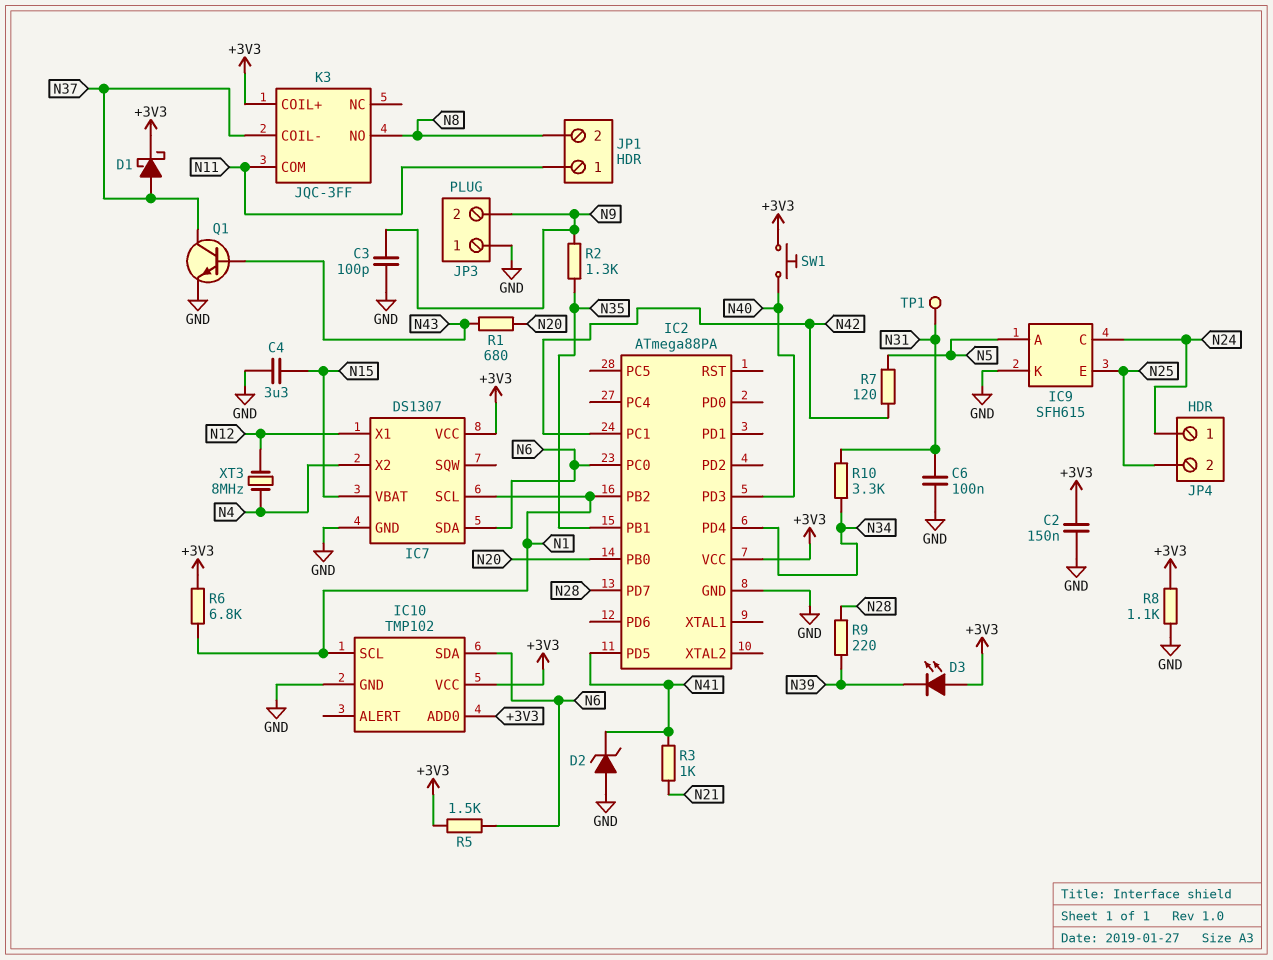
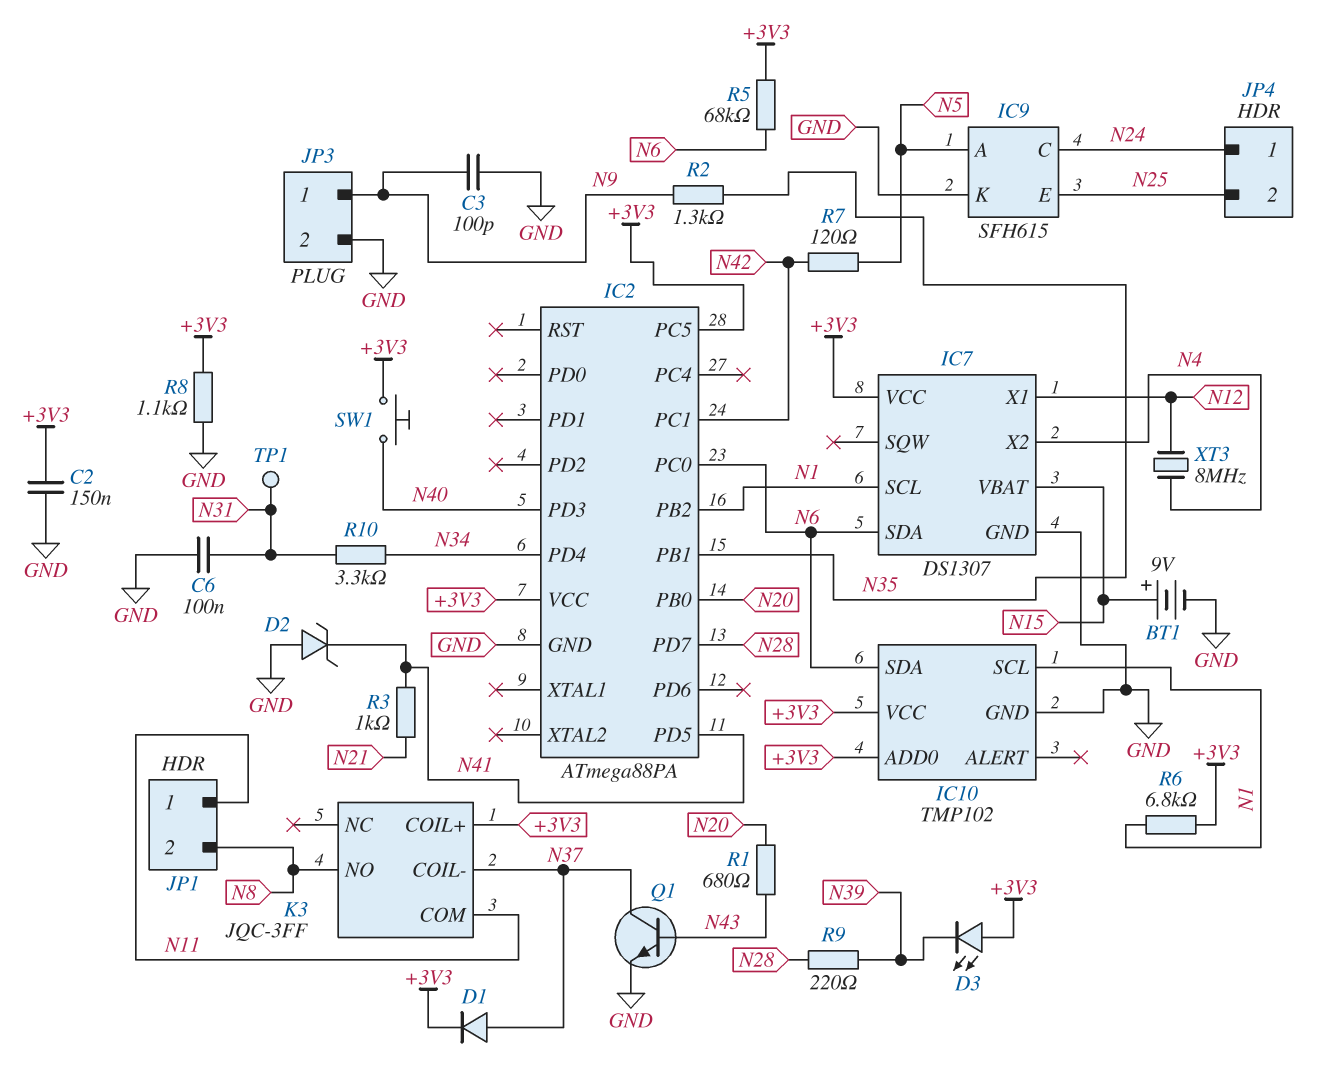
BT1: none -> 9V (plus N15, minus GND)
C4: 3.3uF (GND, N15) -> none
D1: schottky (A N37, K +3V3) -> diode (A N37, K +3V3)
IC2 pin PC5: none -> +3V3
JP3 pin 1: GND -> N9
JP3 pin 2: N9 -> GND
R5: 1.5k (+3V3, N6) -> 68k (+3V3, N6)

